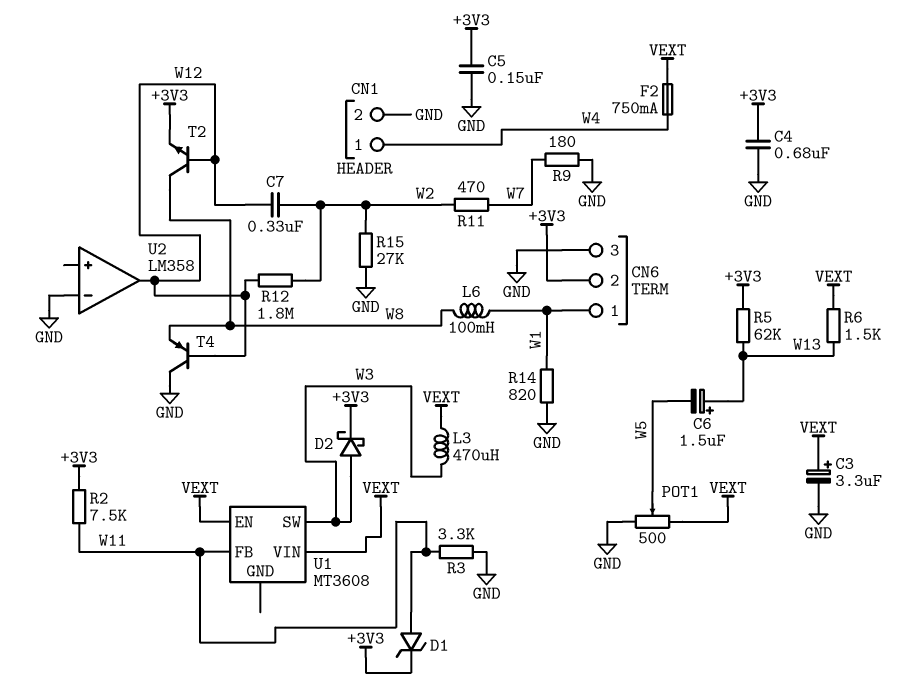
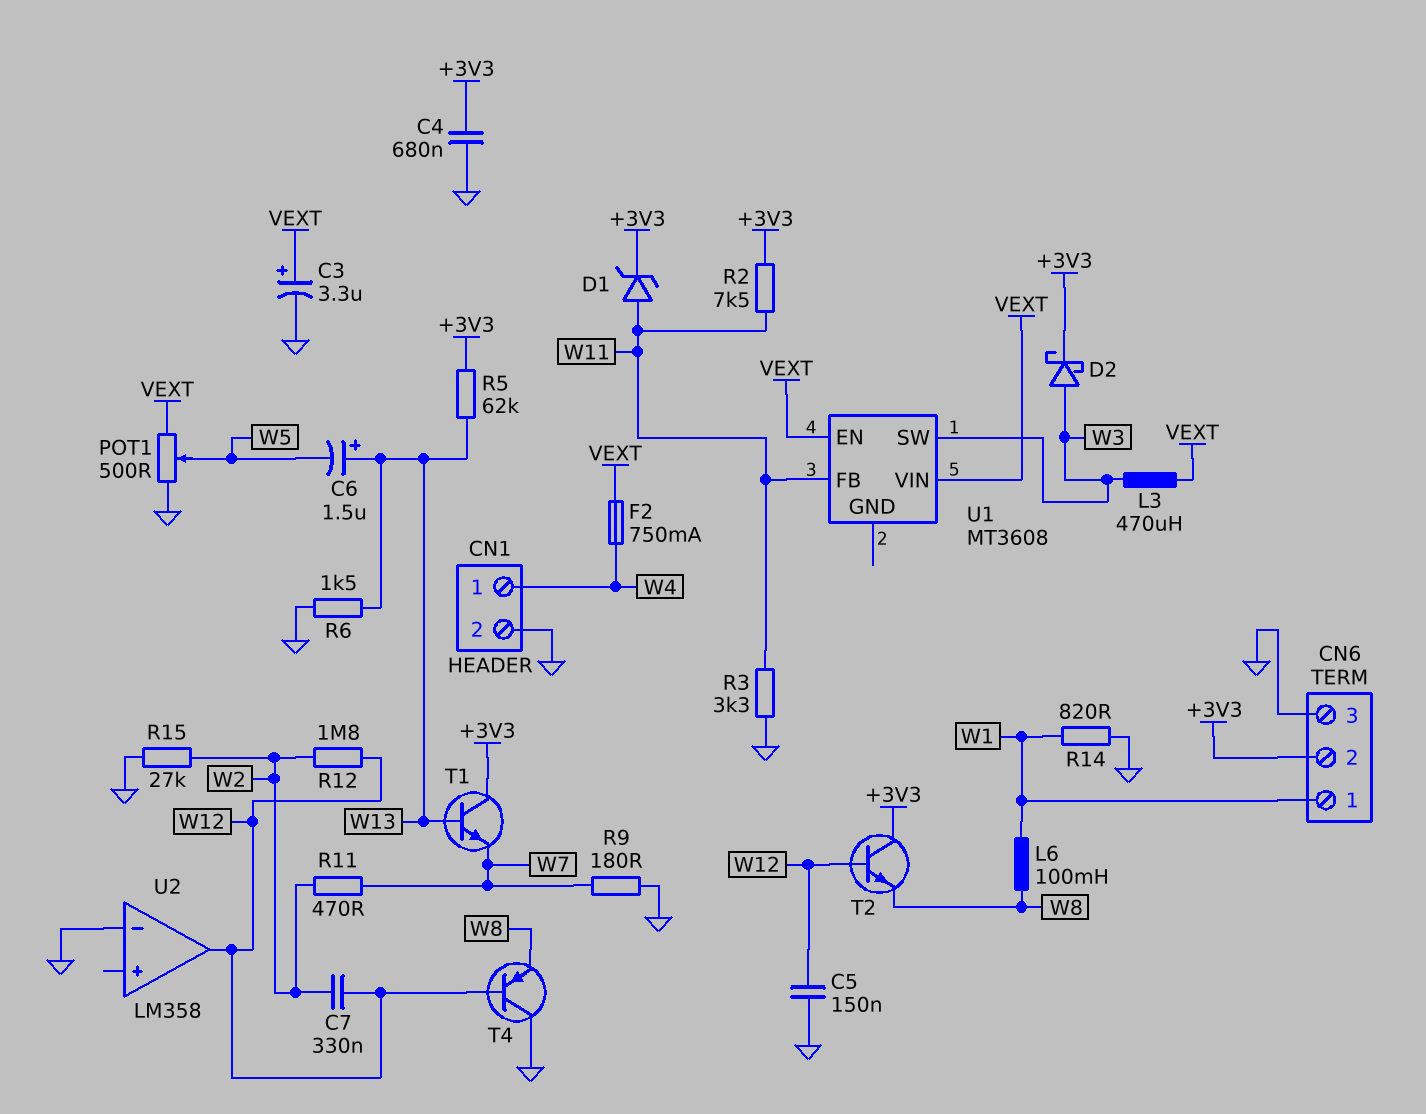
C5: 150nF (+3V3, GND) -> 150nF (GND, W12)
R6: 1.5k (VEXT, W13) -> 1.5k (GND, W13)
T1: none -> NPN (B W13, C +3V3, E W7)
T2: NPN (B W12, C W8, E +3V3) -> NPN (B W12, C +3V3, E W8)

